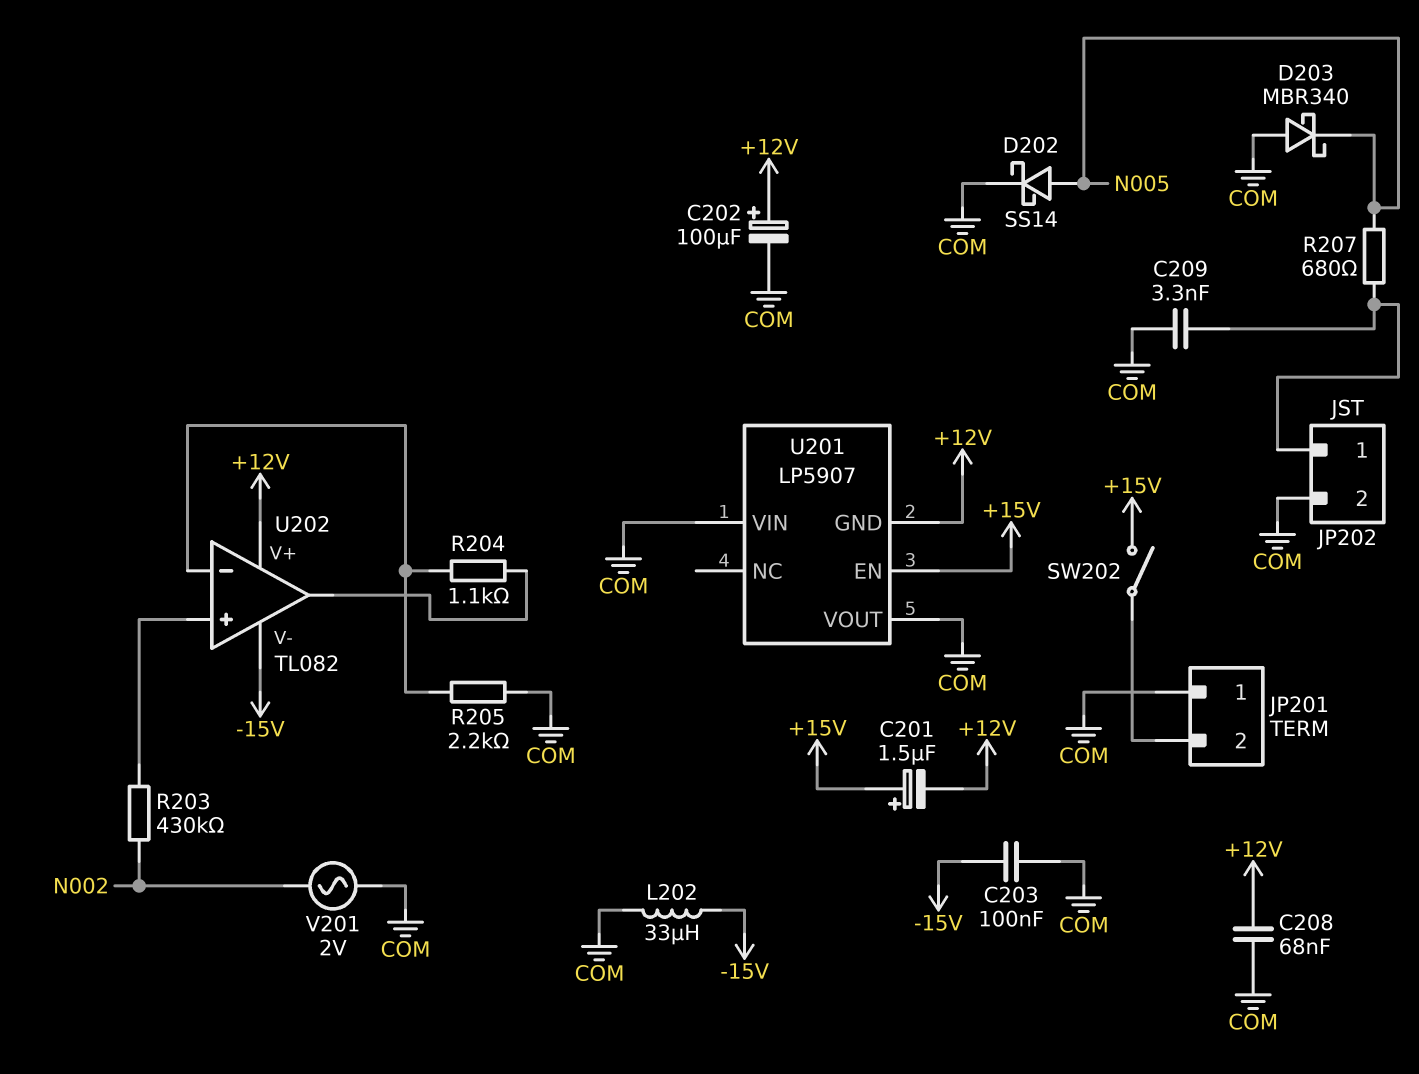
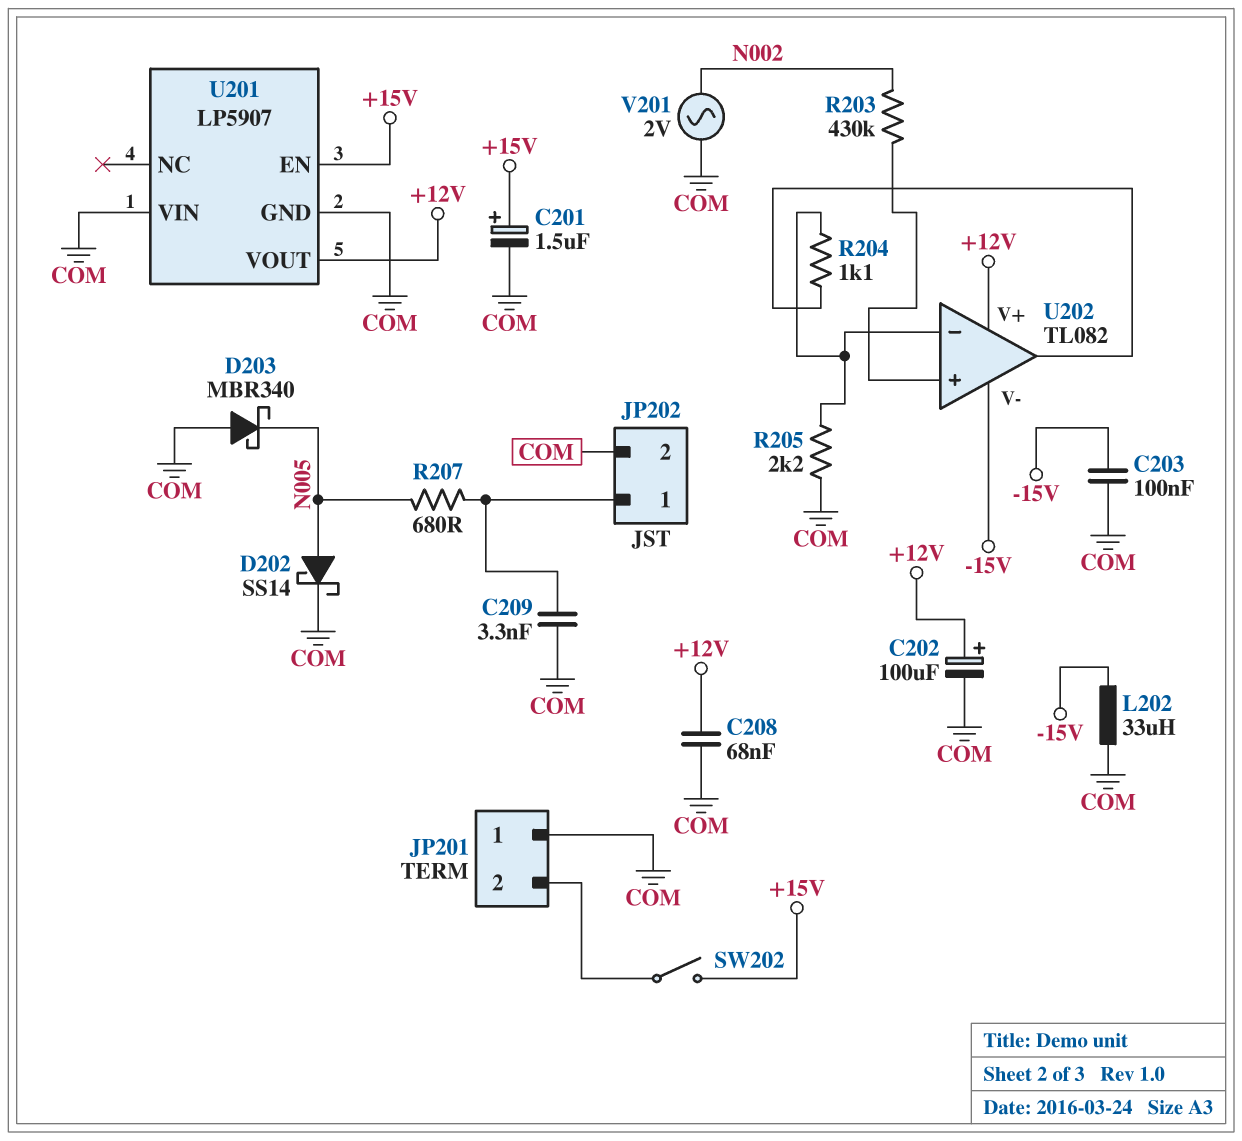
C201: 1.5uF (plus +15V, minus +12V) -> 1.5uF (plus +15V, minus COM)
U201 pin GND: +12V -> COM
U201 pin VOUT: COM -> +12V

